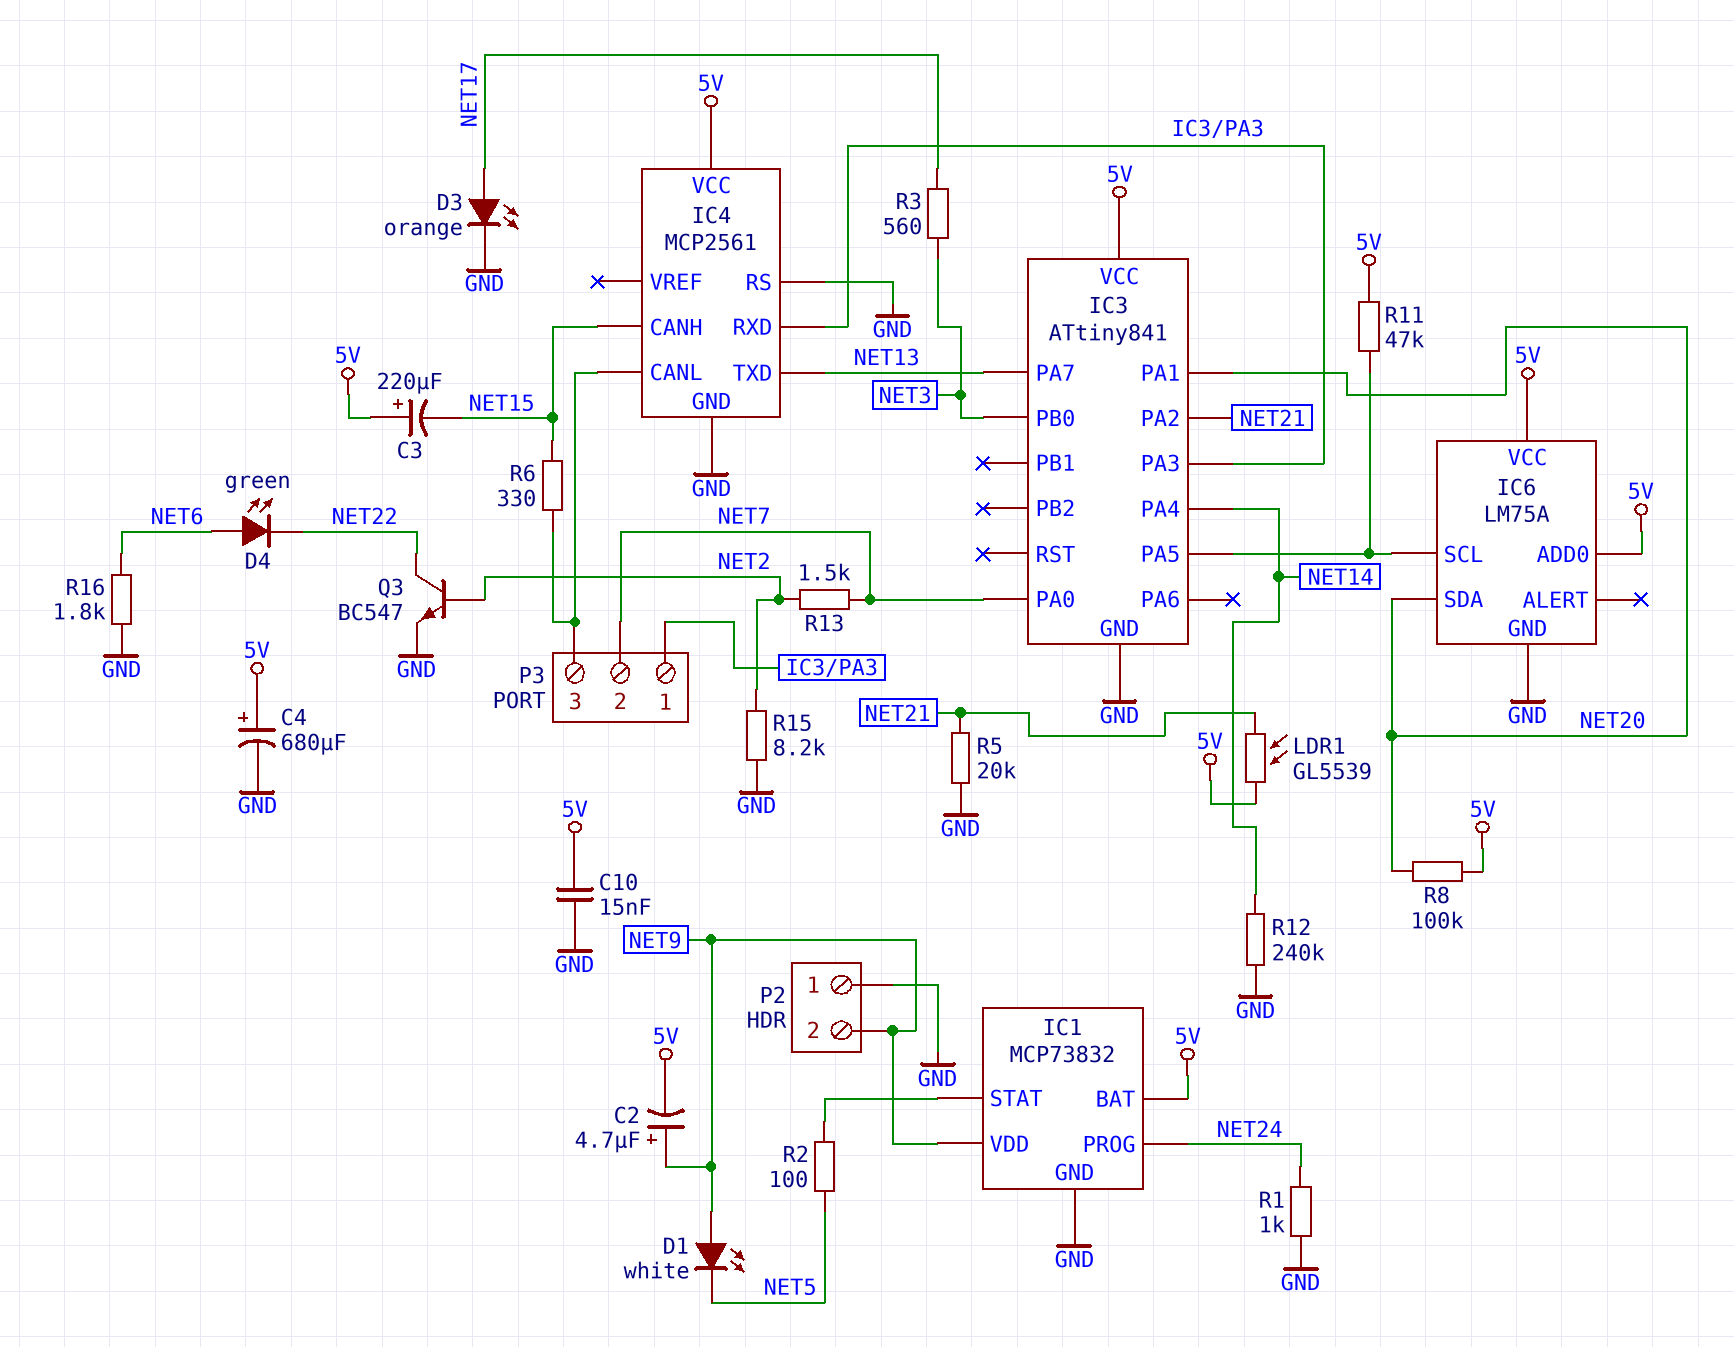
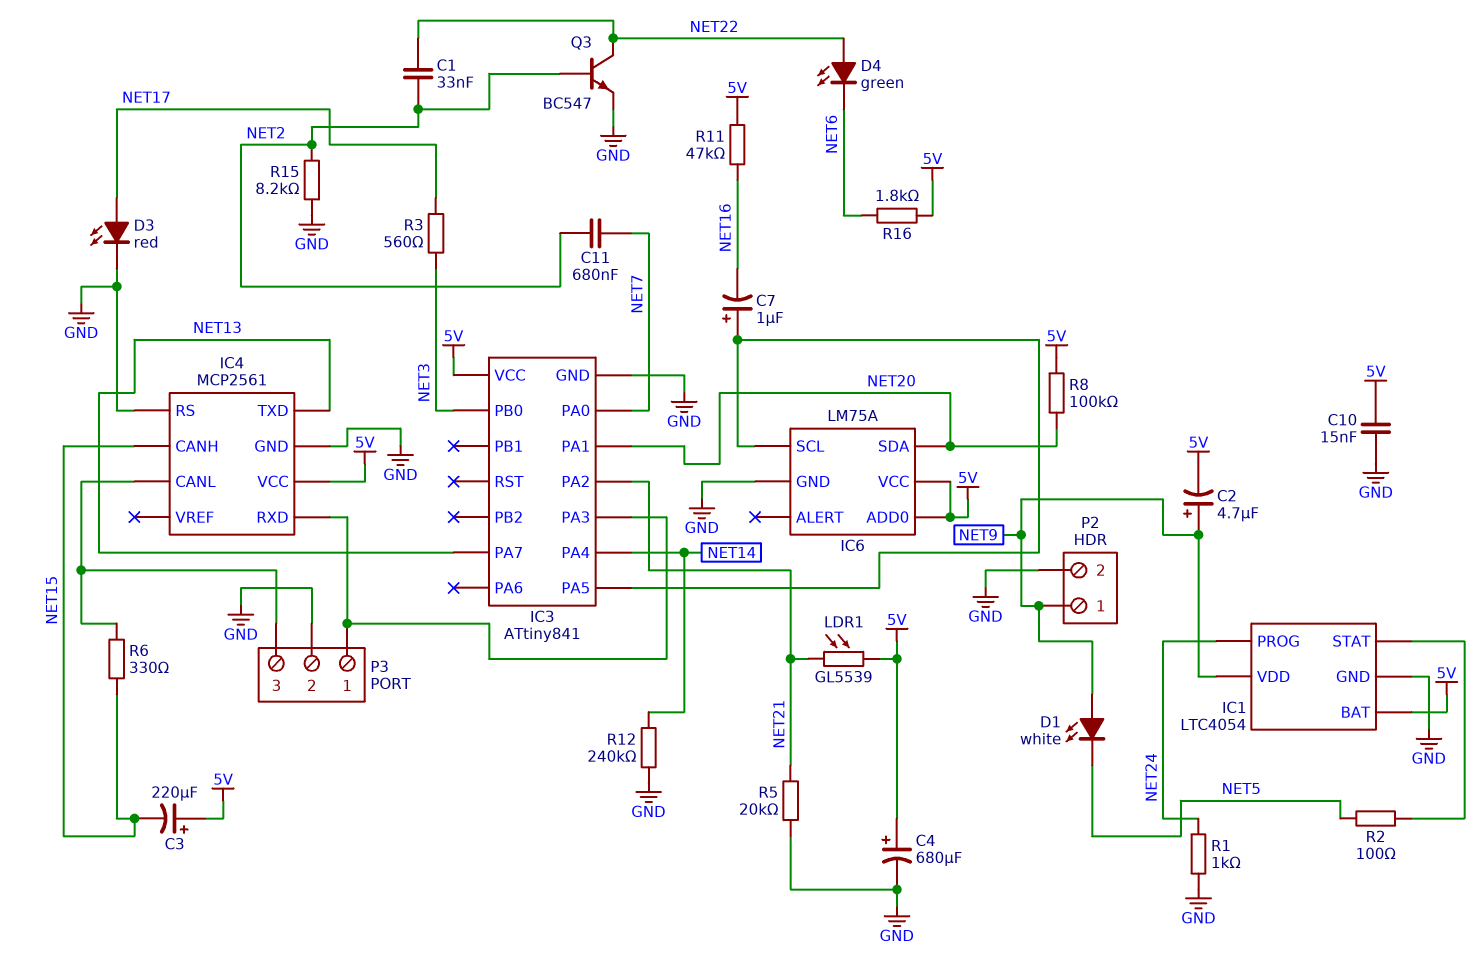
C1: none -> 33nF (NET2, NET22)
C7: none -> 1uF (plus IC3/PA5, minus NET16)
C11: none -> 680nF (NET2, NET7)
D3: LED orange (A NET17, K GND) -> LED red (A NET17, K GND)
D4: LED green (A NET6, K NET22) -> LED green (A NET22, K NET6)
IC1: MCP73832 -> LTC4054
P2 pin 1: GND -> NET9
P2 pin 2: NET9 -> GND
P3 pin 2: NET7 -> GND
R11: 47k (5V, IC3/PA5) -> 47k (5V, NET16)
R13: 1.5k (NET2, NET7) -> none
R16: 1.8k (GND, NET6) -> 1.8k (5V, NET6)

